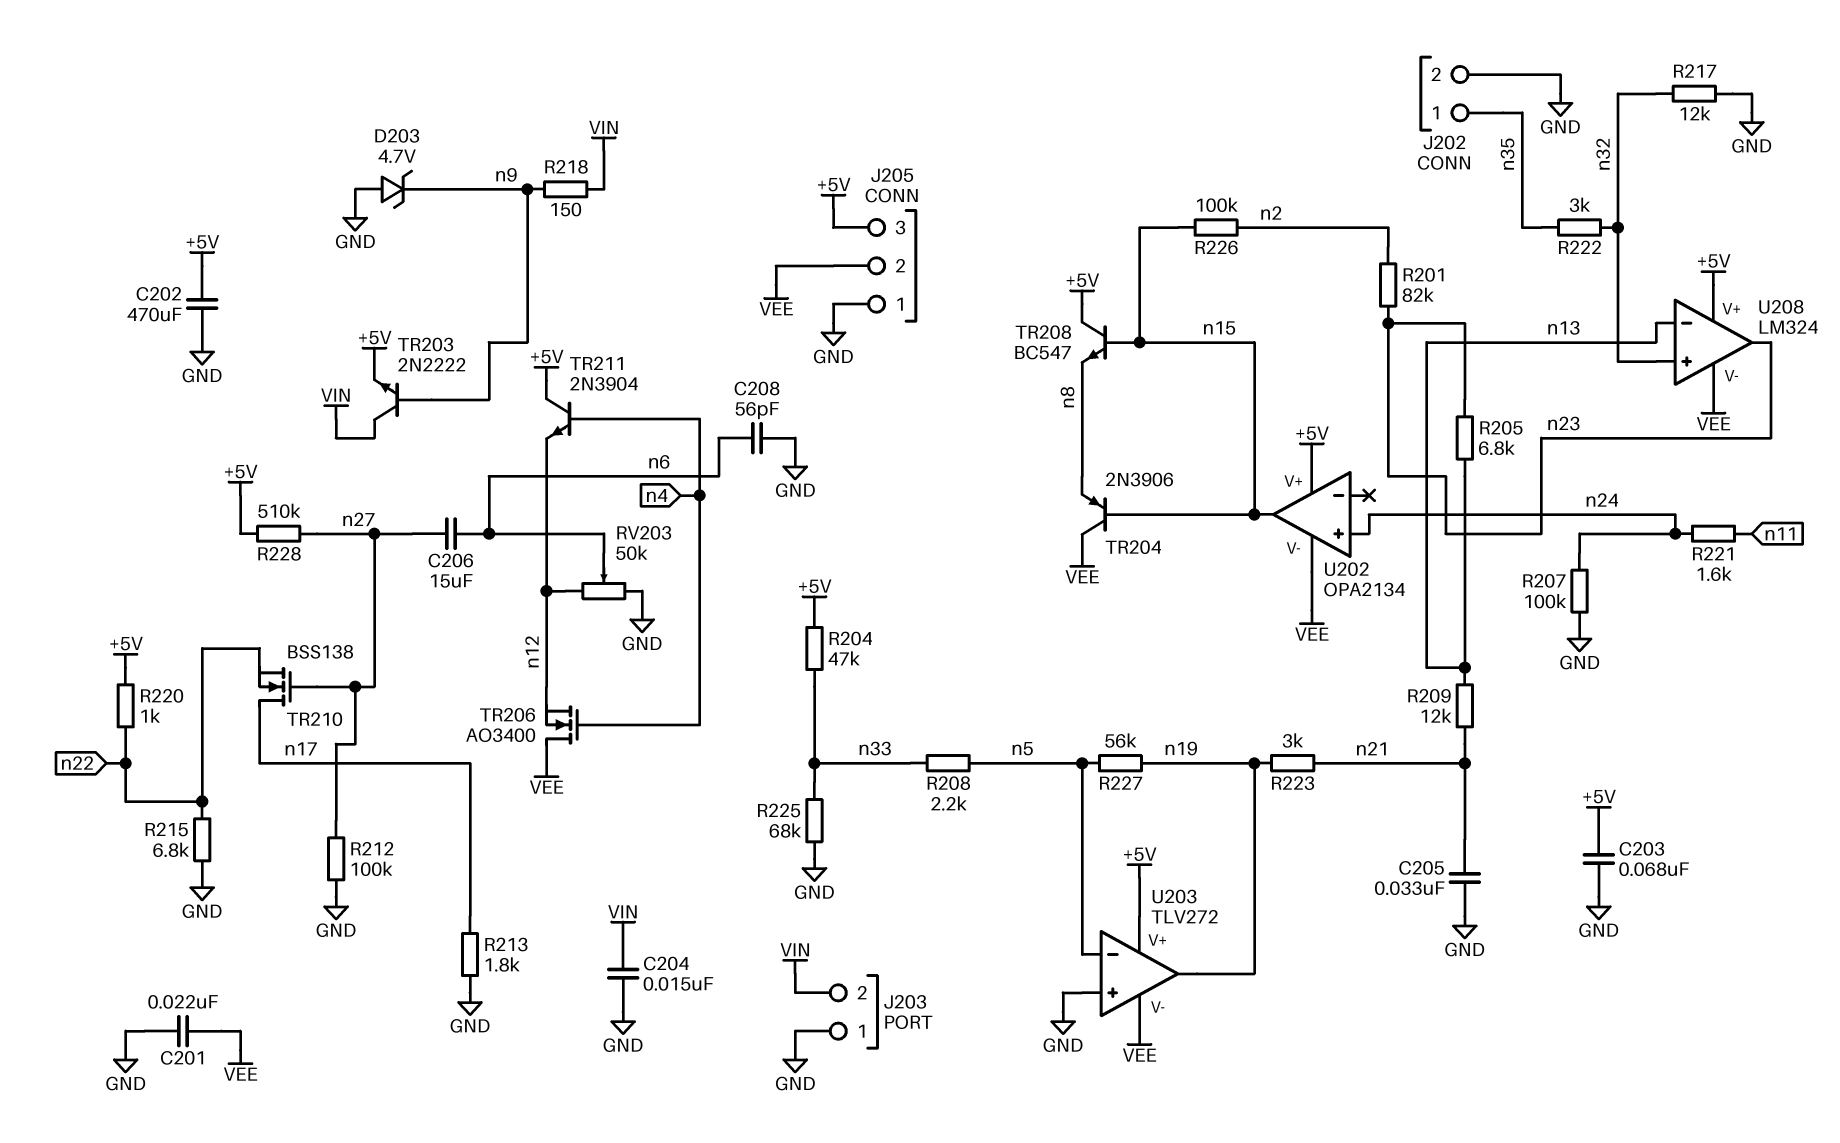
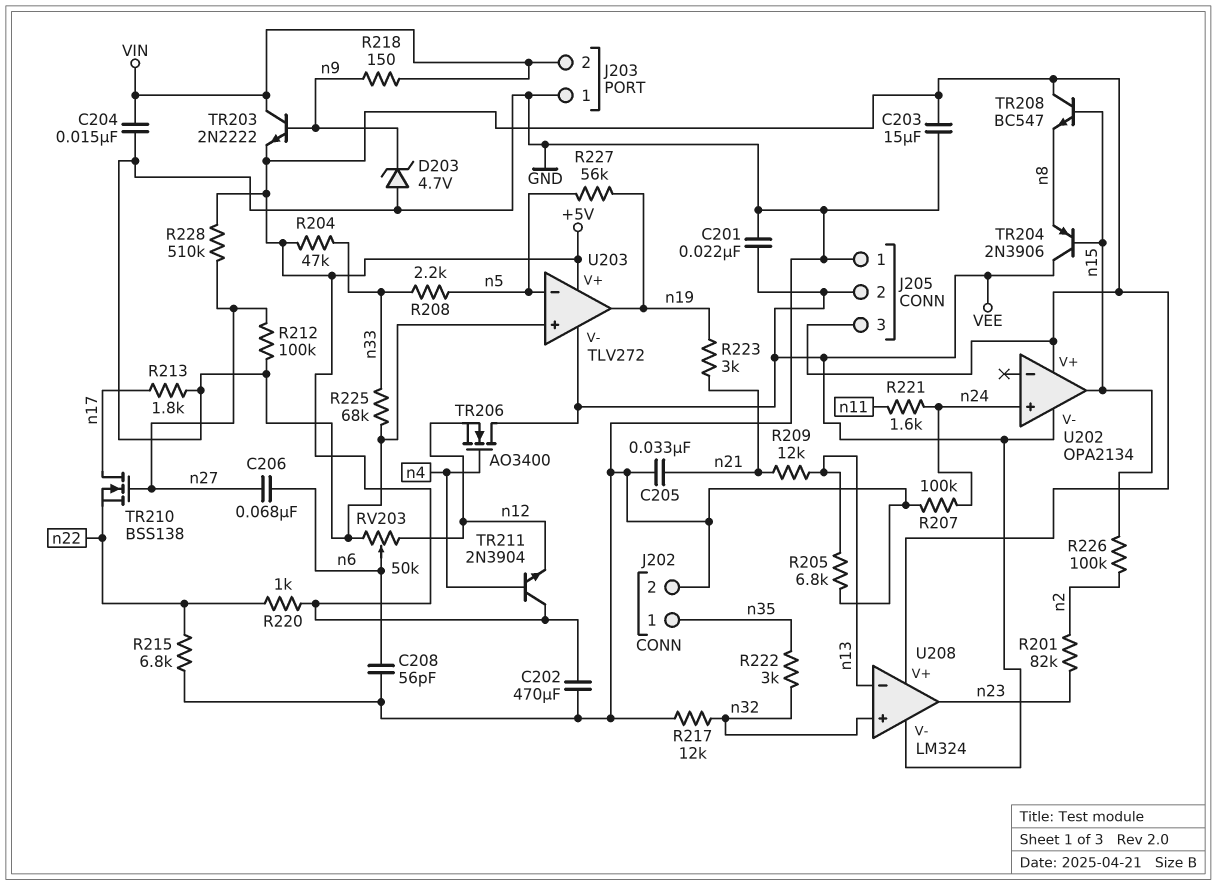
C203: 68nF (+5V, GND) -> 15uF (+5V, GND)
C206: 15uF (n6, n27) -> 68nF (n6, n27)
R205: 6.8k (n13, n23) -> 6.8k (GND, n13)

